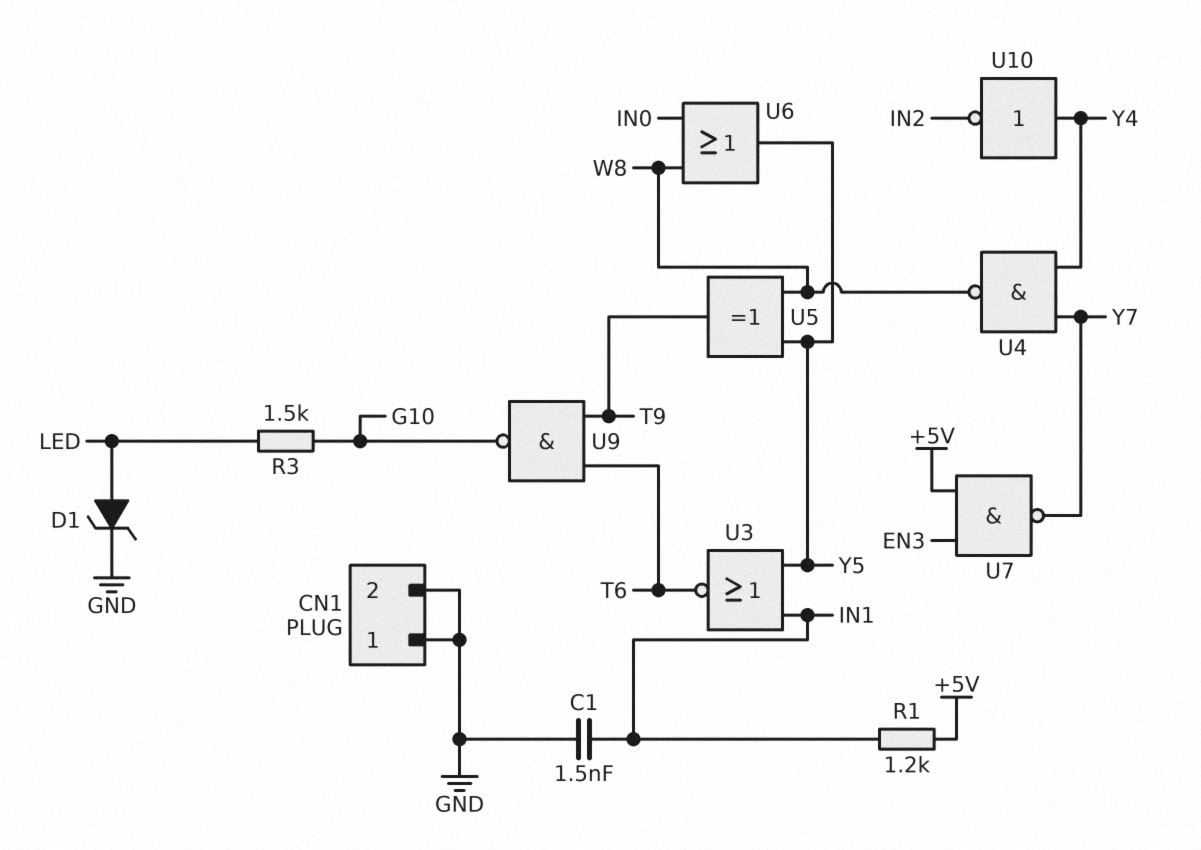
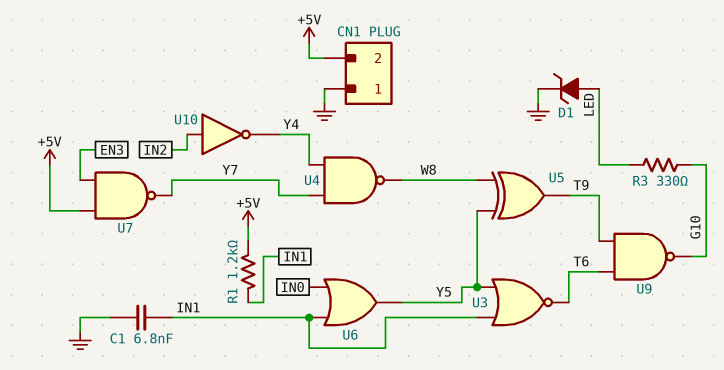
C1: 1.5nF (GND, IN1) -> 6.8nF (GND, IN1)
CN1 pin 2: GND -> +5V
R3: 1.5k (G10, LED) -> 330 (G10, LED)
U6: OR (in IN0, in W8, out Y5) -> OR (in IN0, in IN1, out Y5)
U10: NOT (in Y4, out IN2) -> NOT (in IN2, out Y4)

